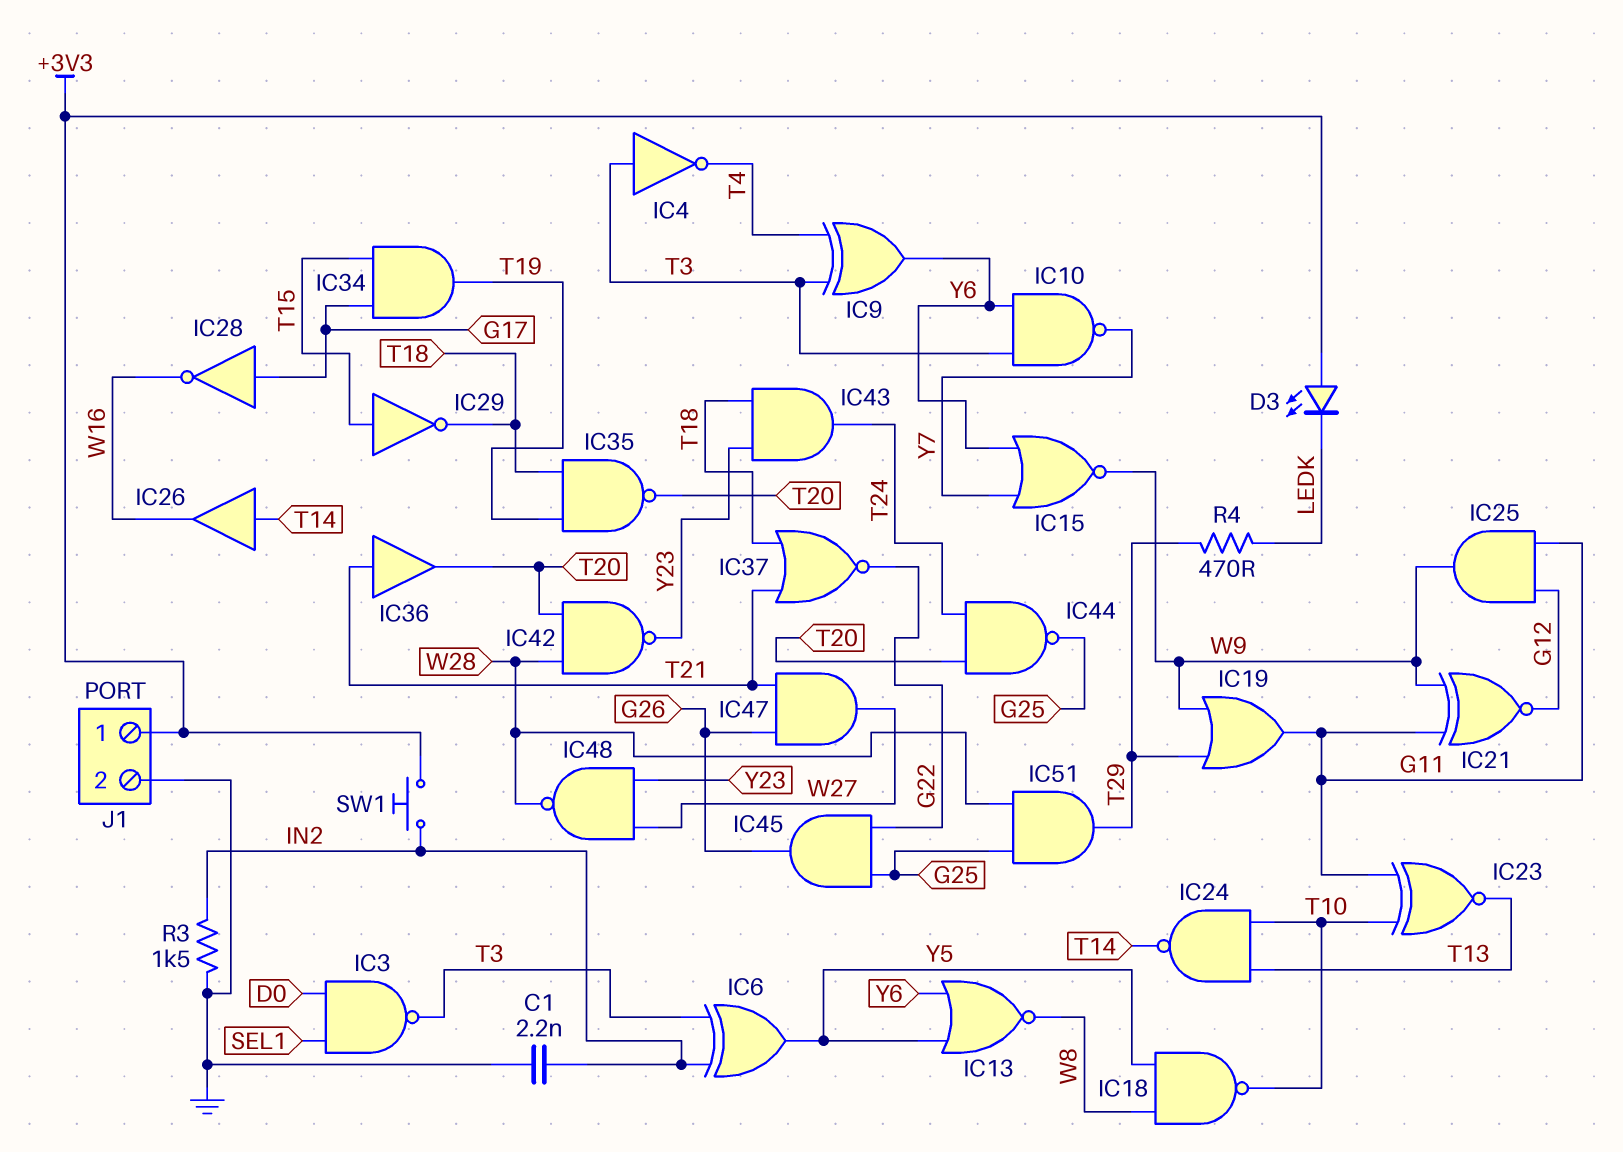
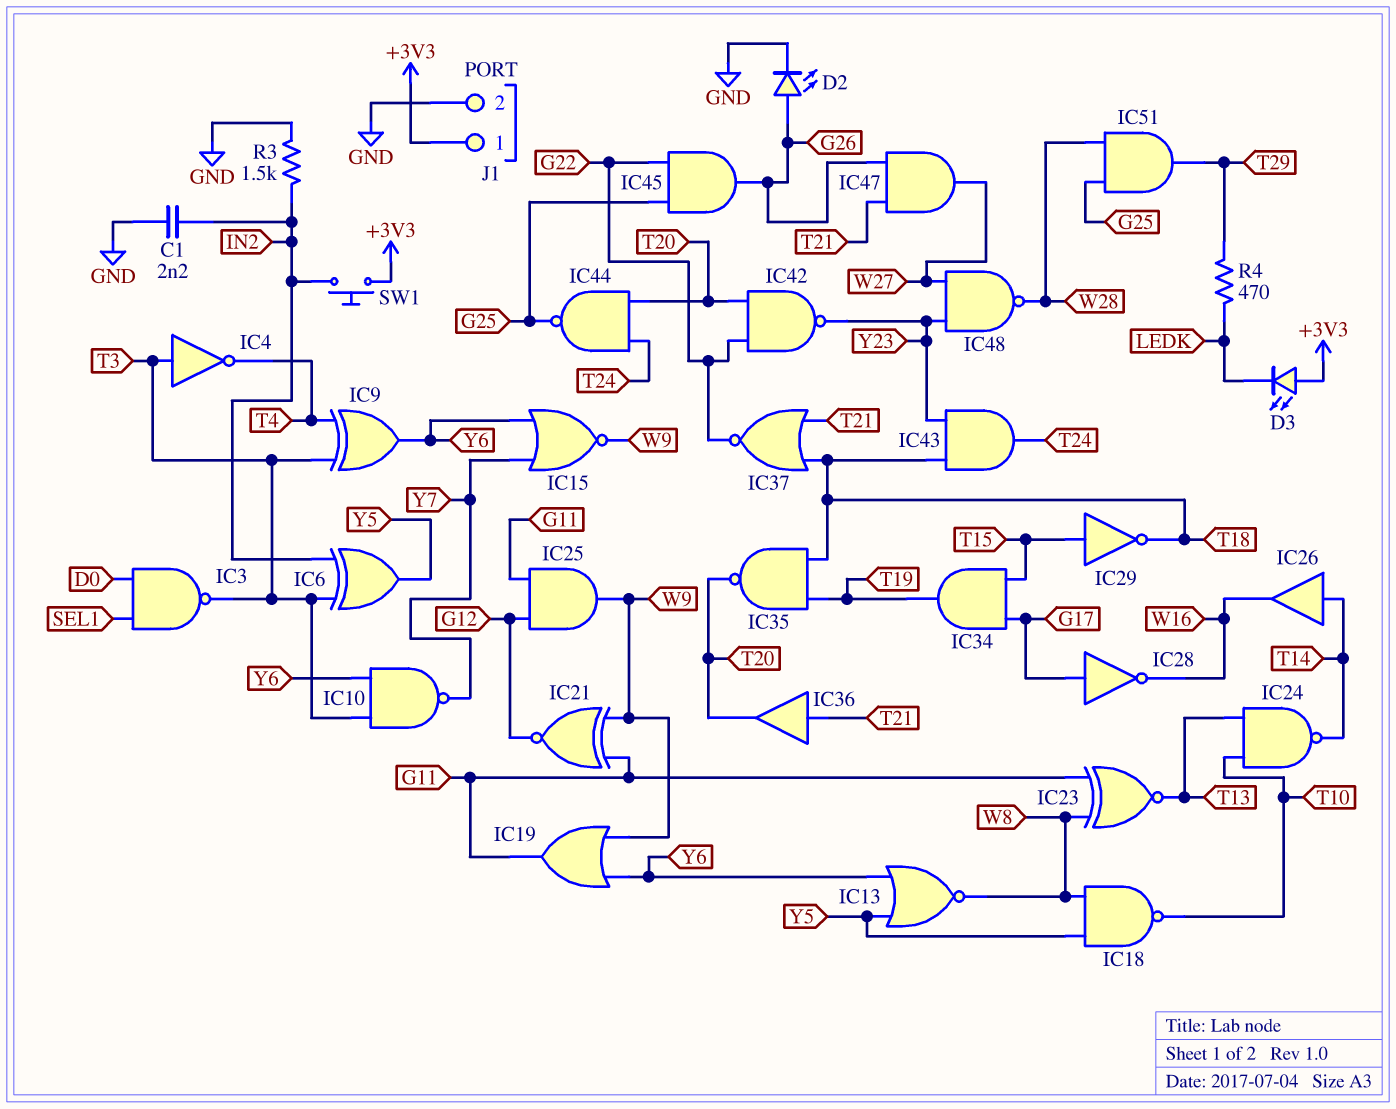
D2: none -> LED (A G26, K GND)
IC19: OR (in T29, in W9, out G11) -> OR (in W9, in Y6, out G11)
IC23: XNOR (in G11, in T10, out T13) -> XNOR (in G11, in W8, out T13)
IC42: NAND (in T20, in W28, out Y23) -> NAND (in G22, in T20, out Y23)

